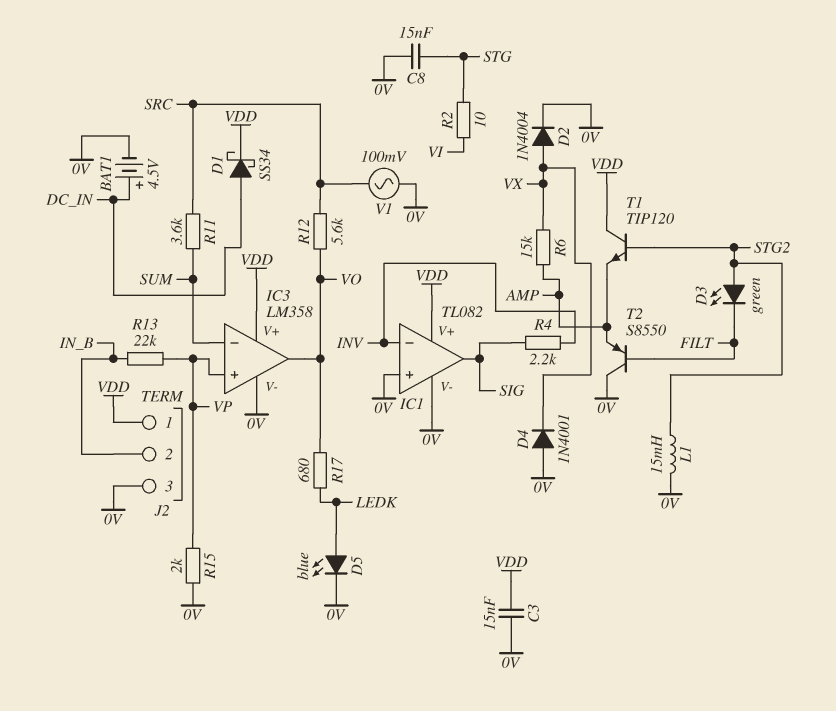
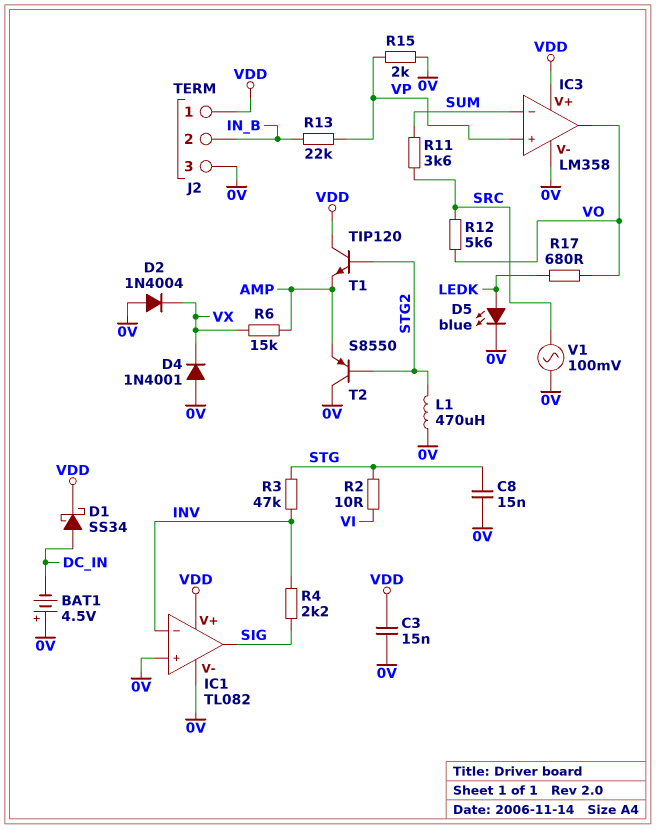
BAT1: 4.5V (plus DC_IN, minus 0V) -> 4.5V (plus 0V, minus DC_IN)
D2: diode 1N4004 (A VX, K 0V) -> diode 1N4004 (A 0V, K VX)
D3: LED green (A STG2, K FILT) -> none
L1: 15mH (0V, STG2) -> 470uH (0V, STG2)
R3: none -> 47k (INV, STG)
T2: PNP S8550 (B FILT, C 0V, E AMP) -> PNP S8550 (B STG2, C 0V, E AMP)

